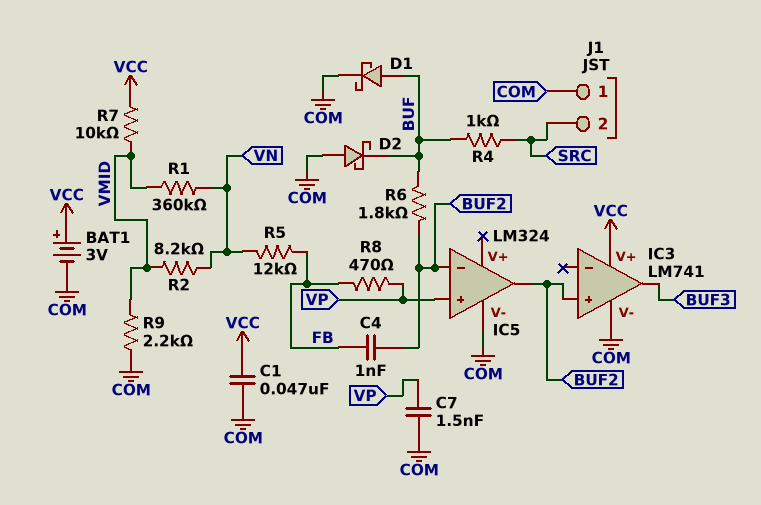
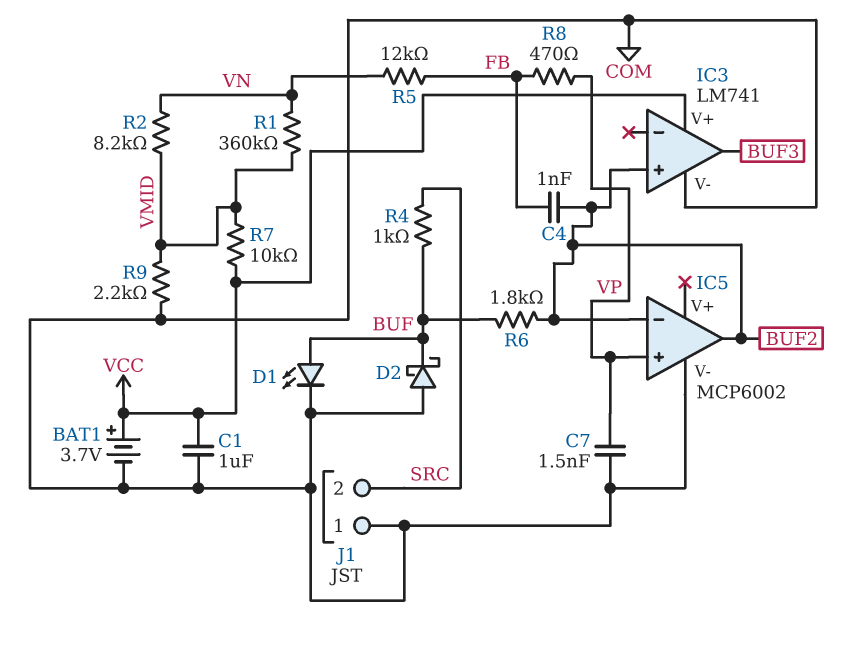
BAT1: 3V (plus VCC, minus COM) -> 3.7V (plus VCC, minus COM)
C1: 47nF (COM, VCC) -> 1uF (COM, VCC)
D1: schottky (A BUF, K COM) -> LED (A BUF, K COM)
IC5: LM324 -> MCP6002

